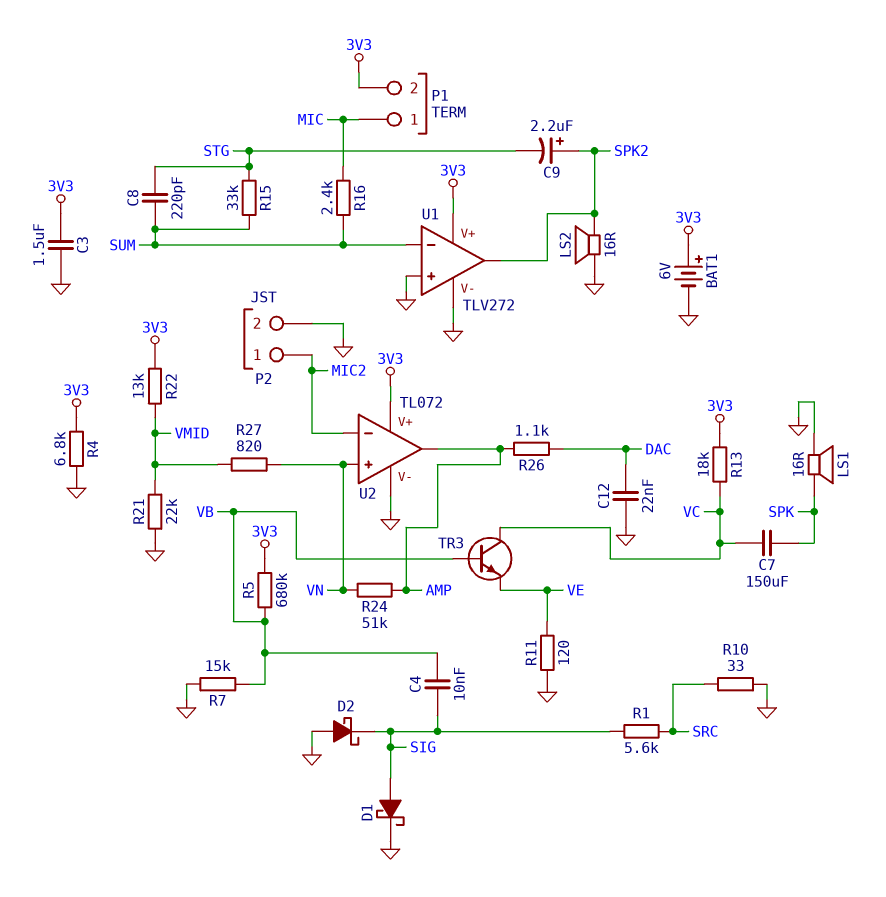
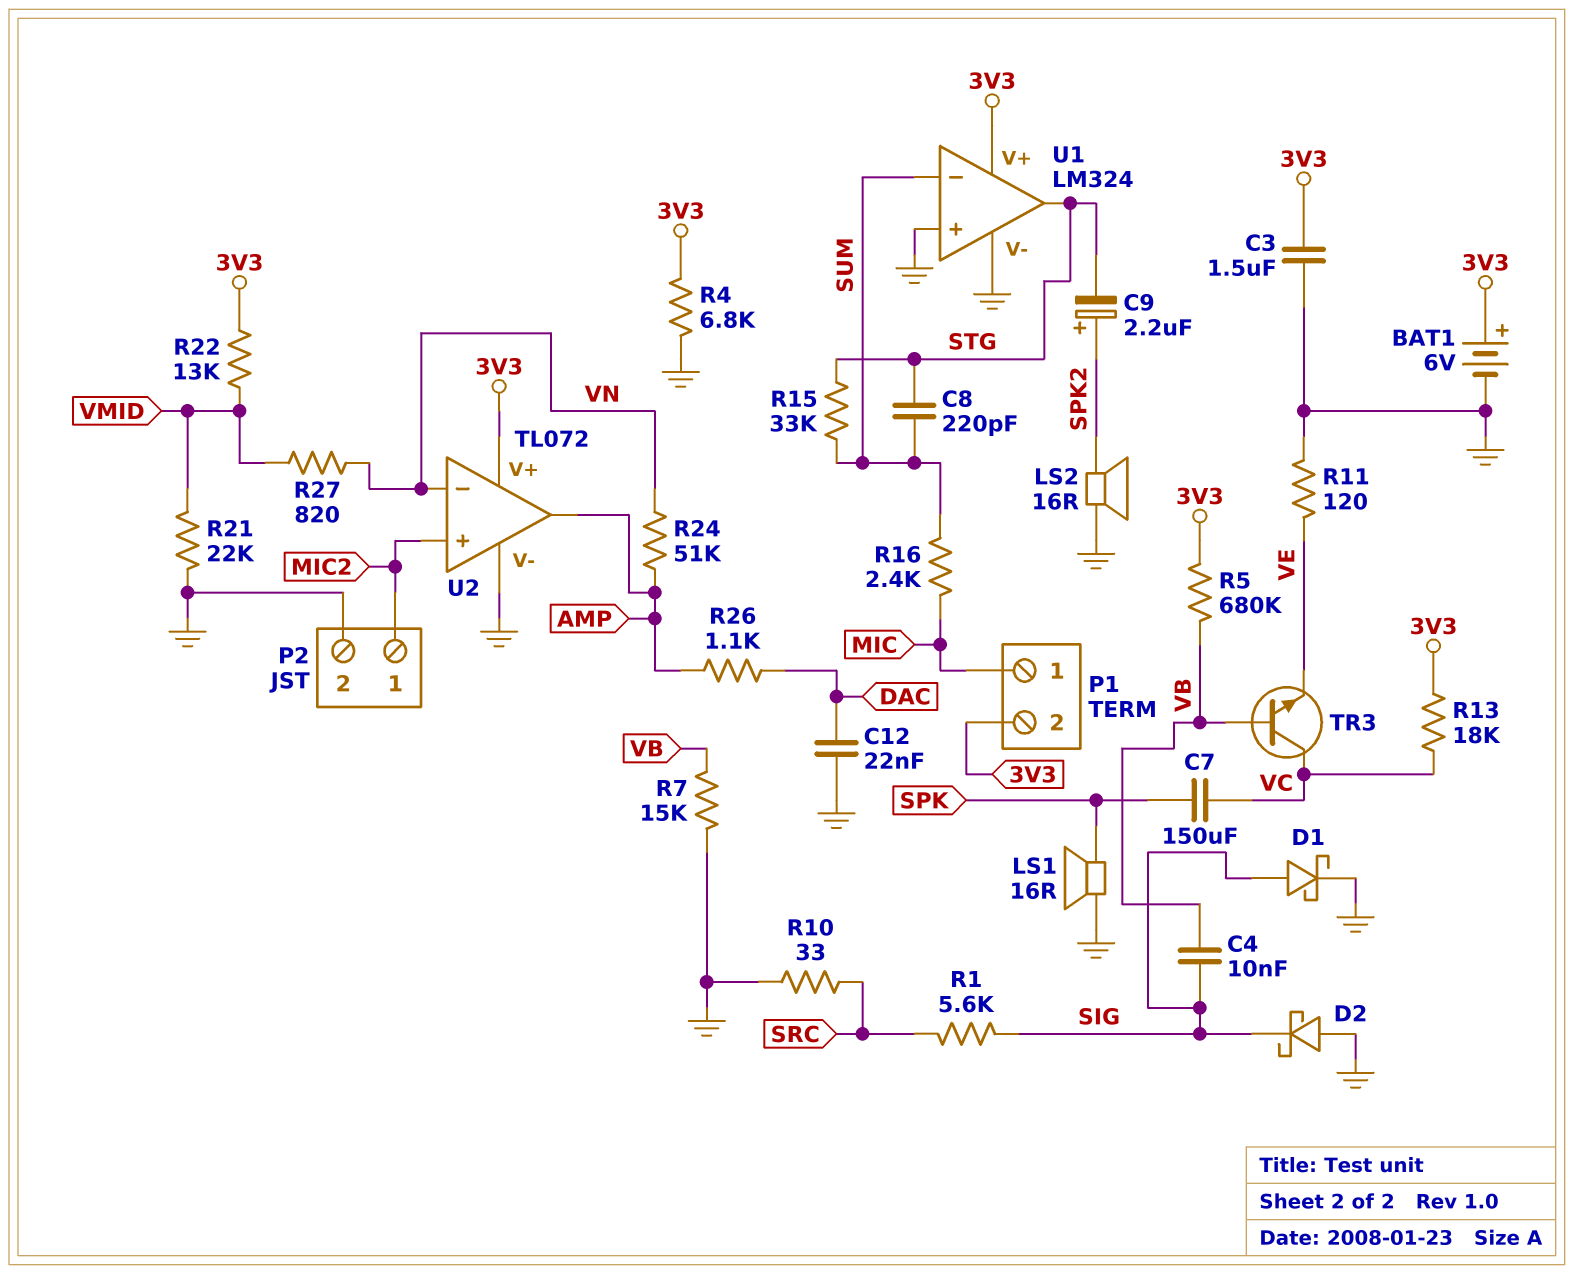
U1: TLV272 -> LM324
U1 pin out: SPK2 -> STG
U2 pin in+: VN -> MIC2
U2 pin in-: MIC2 -> VN

